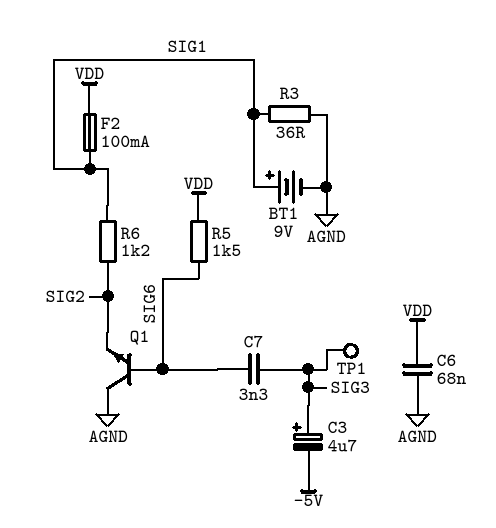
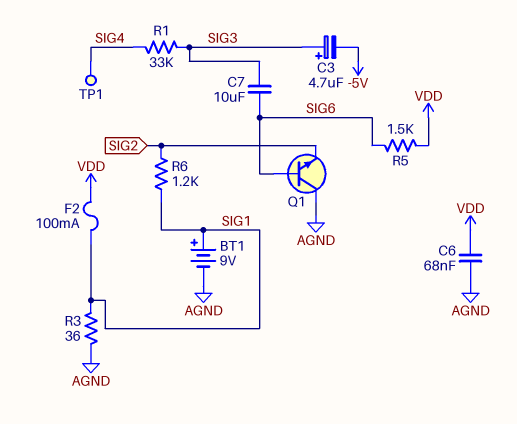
C7: 3.3nF (SIG3, SIG6) -> 10uF (SIG3, SIG6)
R1: none -> 33k (SIG3, SIG4)
TP1: test point (SIG3) -> test point (SIG4)

